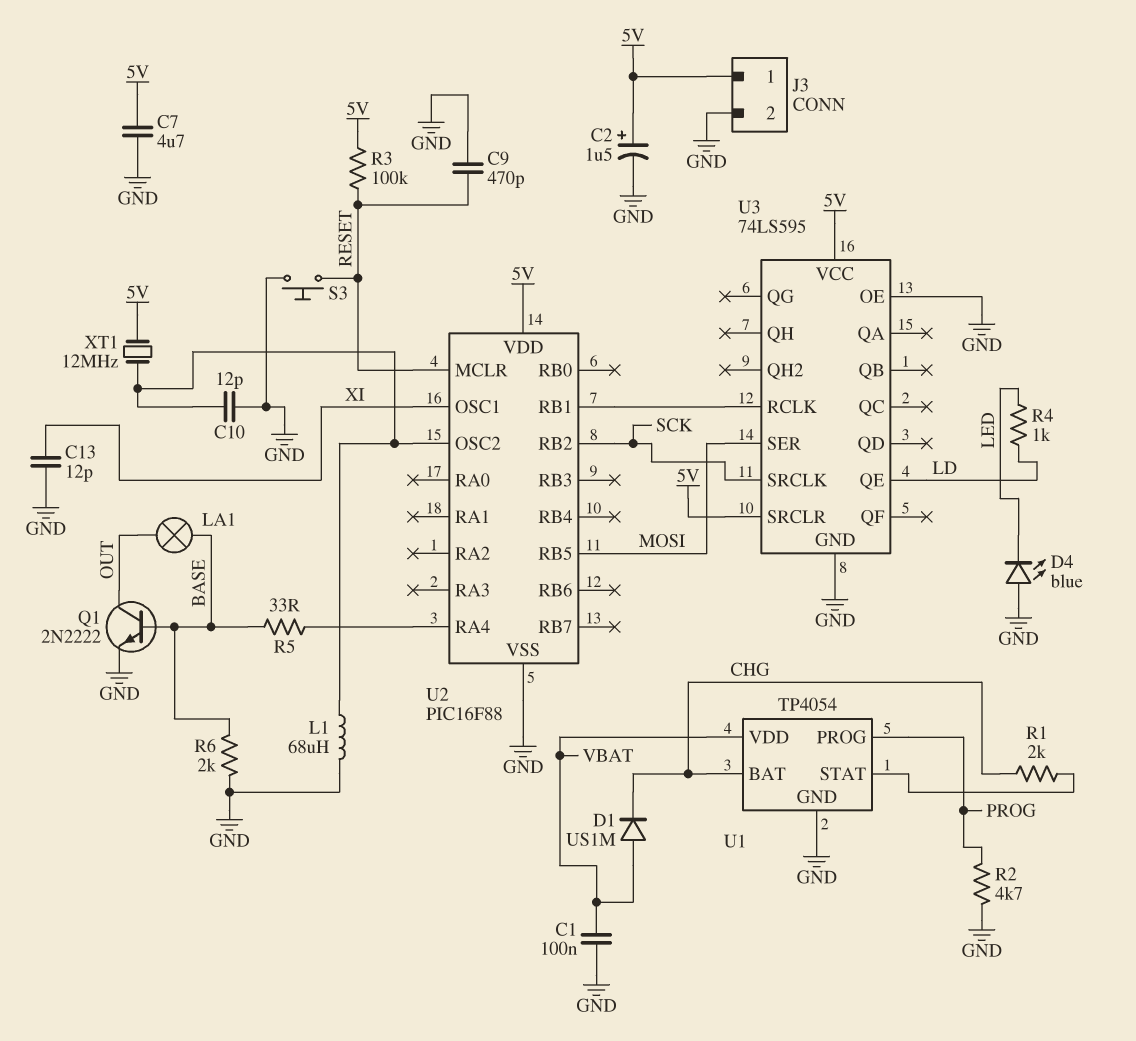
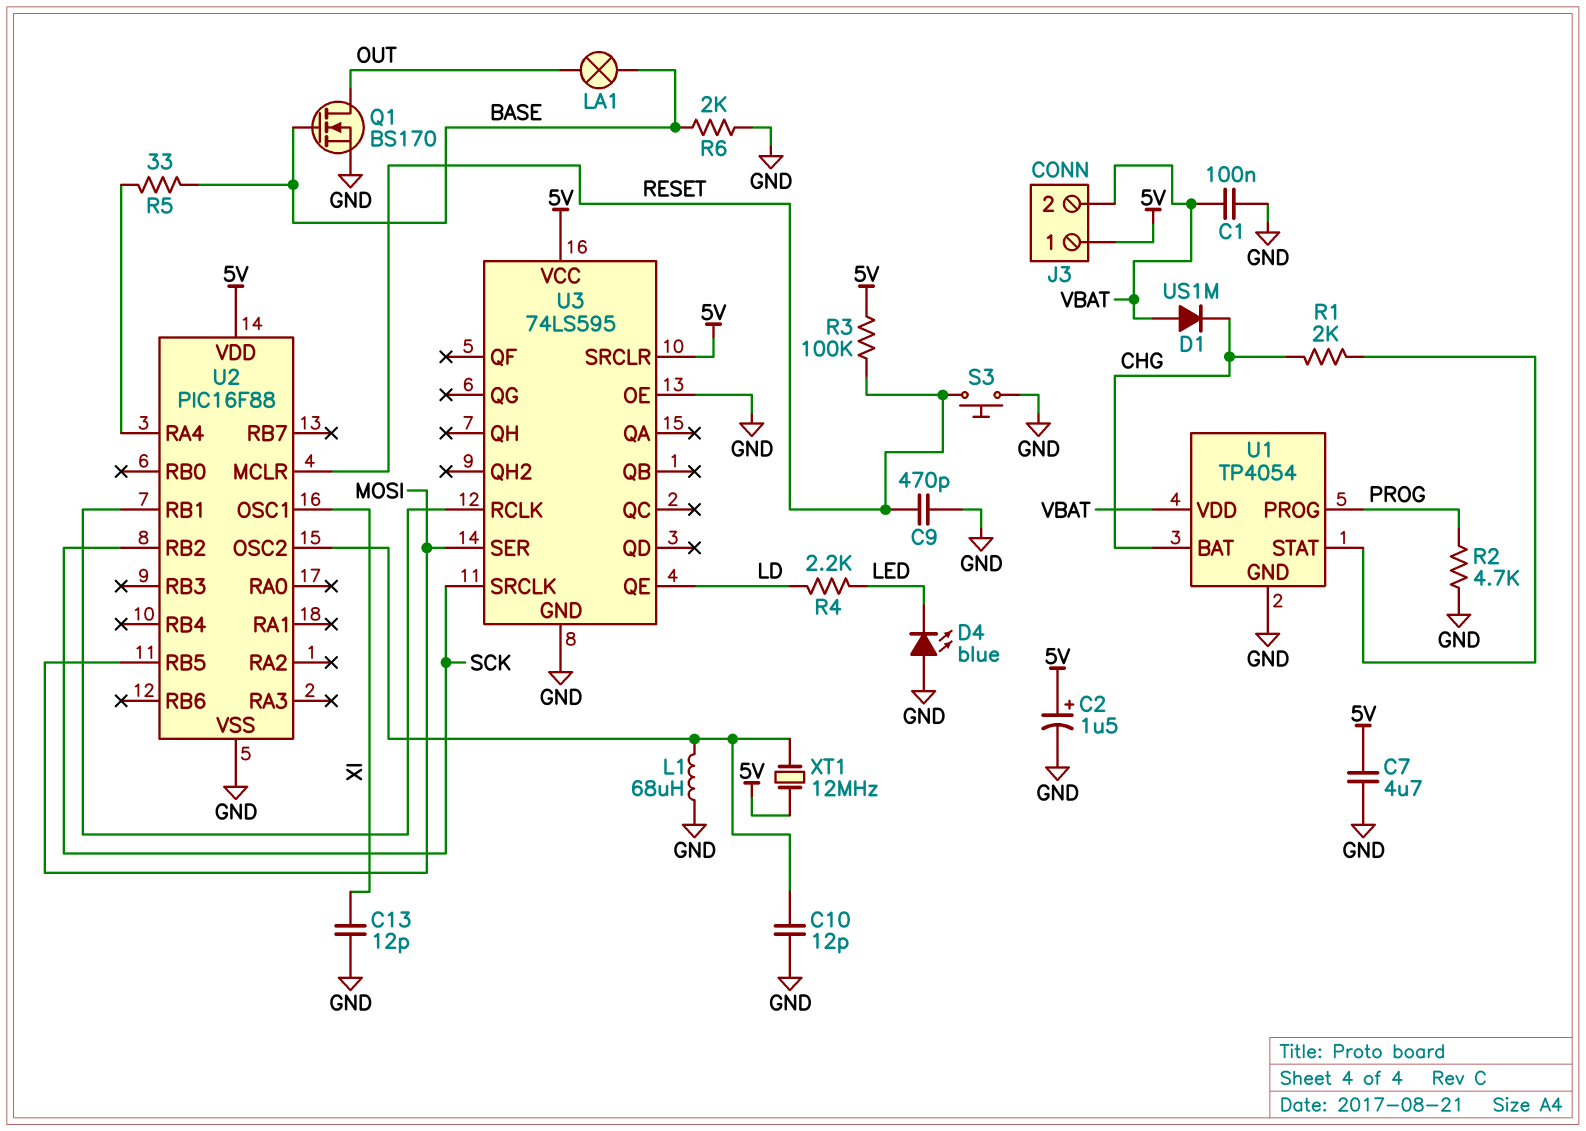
J3 pin 2: GND -> VBAT
Q1: NPN 2N2222 (B BASE, C OUT, E GND) -> NMOS BS170 (G BASE, D OUT, S GND)
R4: 1k (LD, LED) -> 2.2k (LD, LED)

